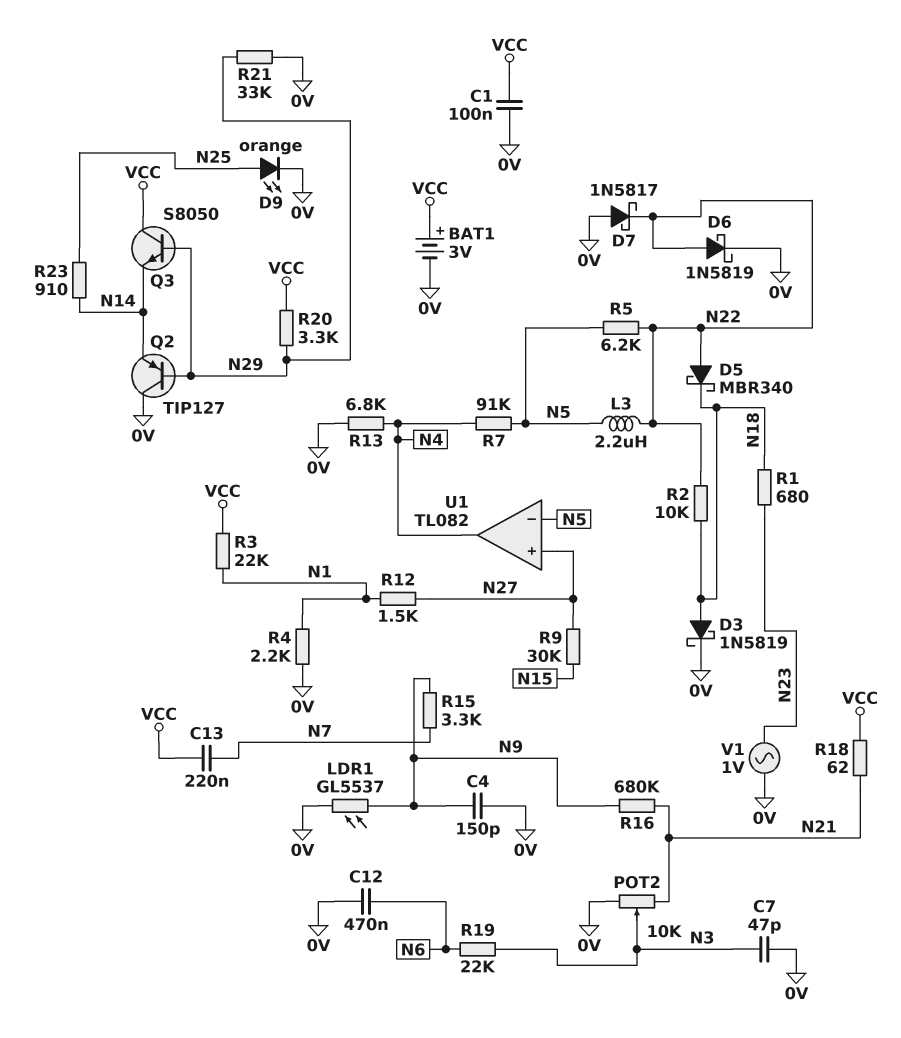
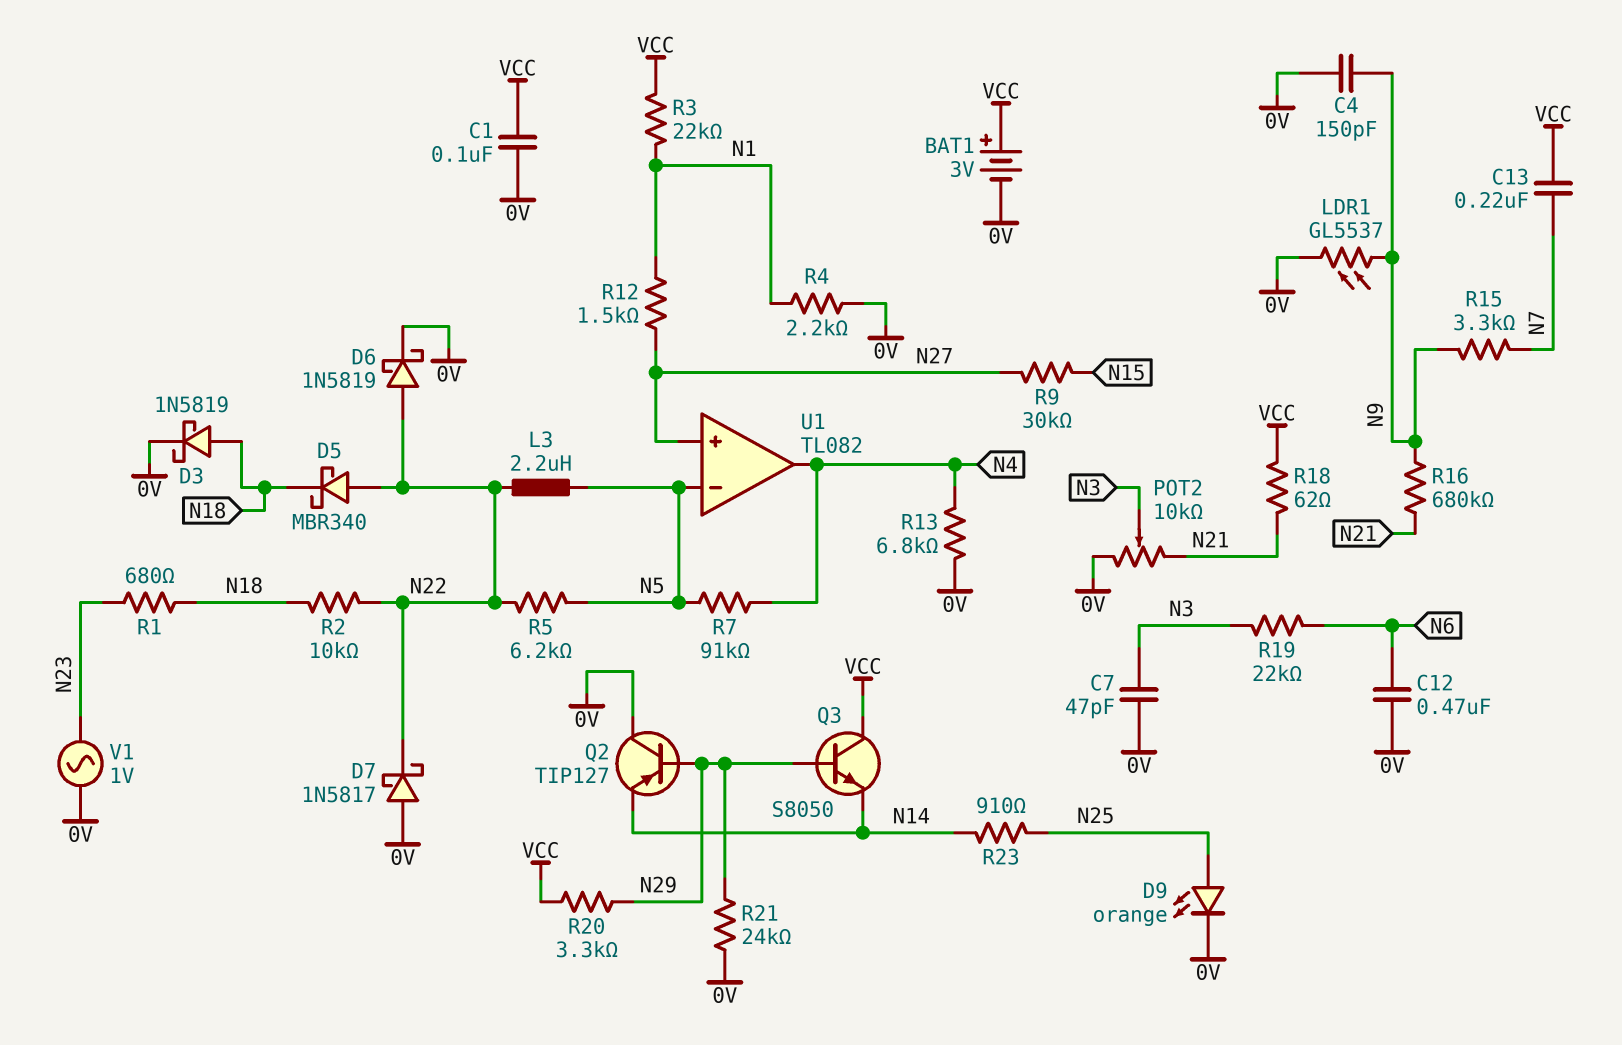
R21: 33k (0V, N29) -> 24k (0V, N29)

